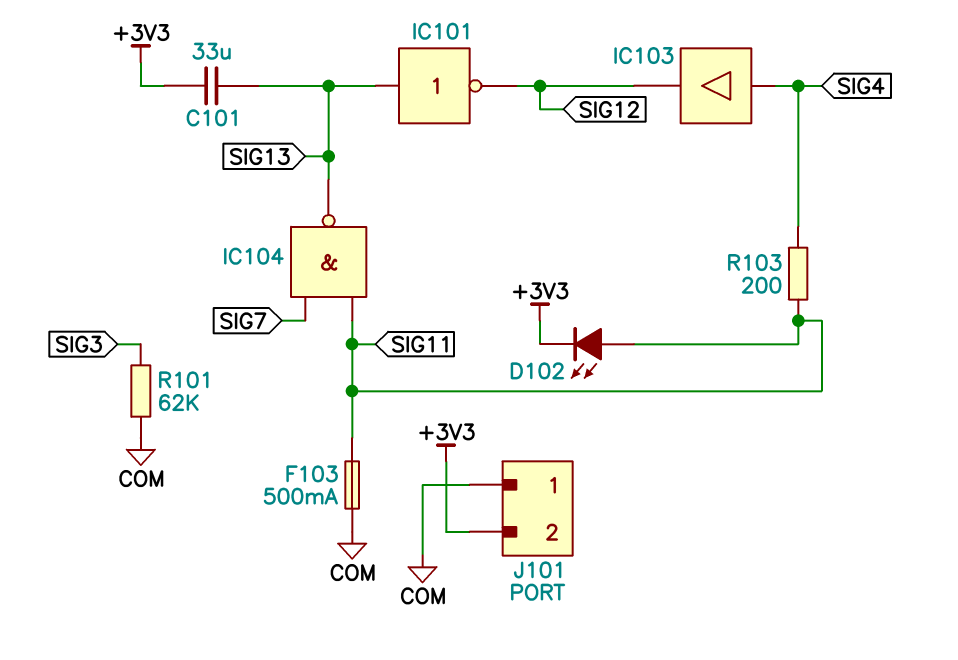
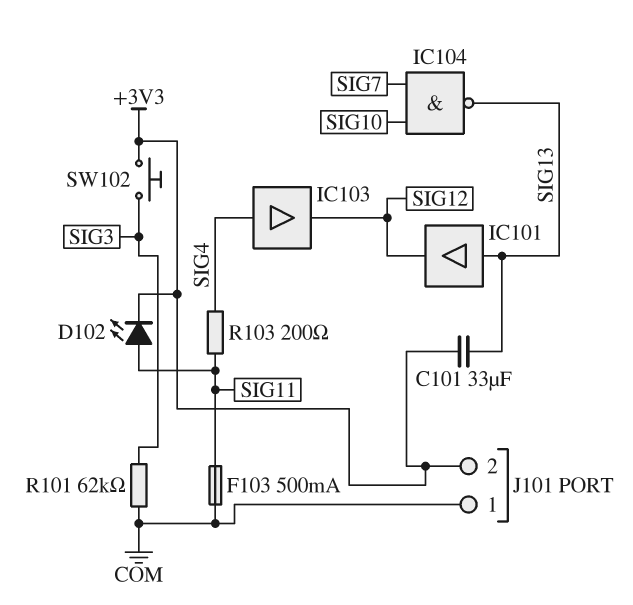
IC101: NOT (in SIG13, out SIG12) -> buffer (in SIG13, out SIG12)
IC104: NAND (in SIG7, in SIG11, out SIG13) -> NAND (in SIG7, in SIG10, out SIG13)
SW102: none -> button (+3V3, SIG3)

